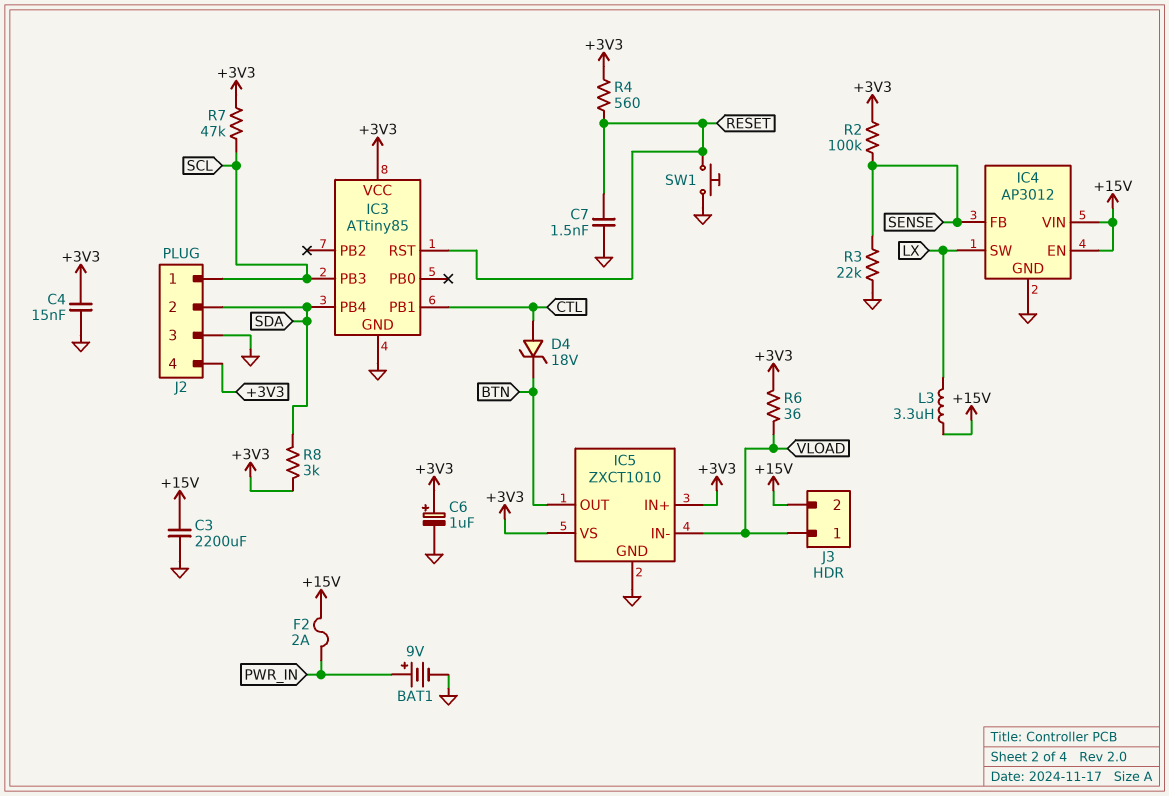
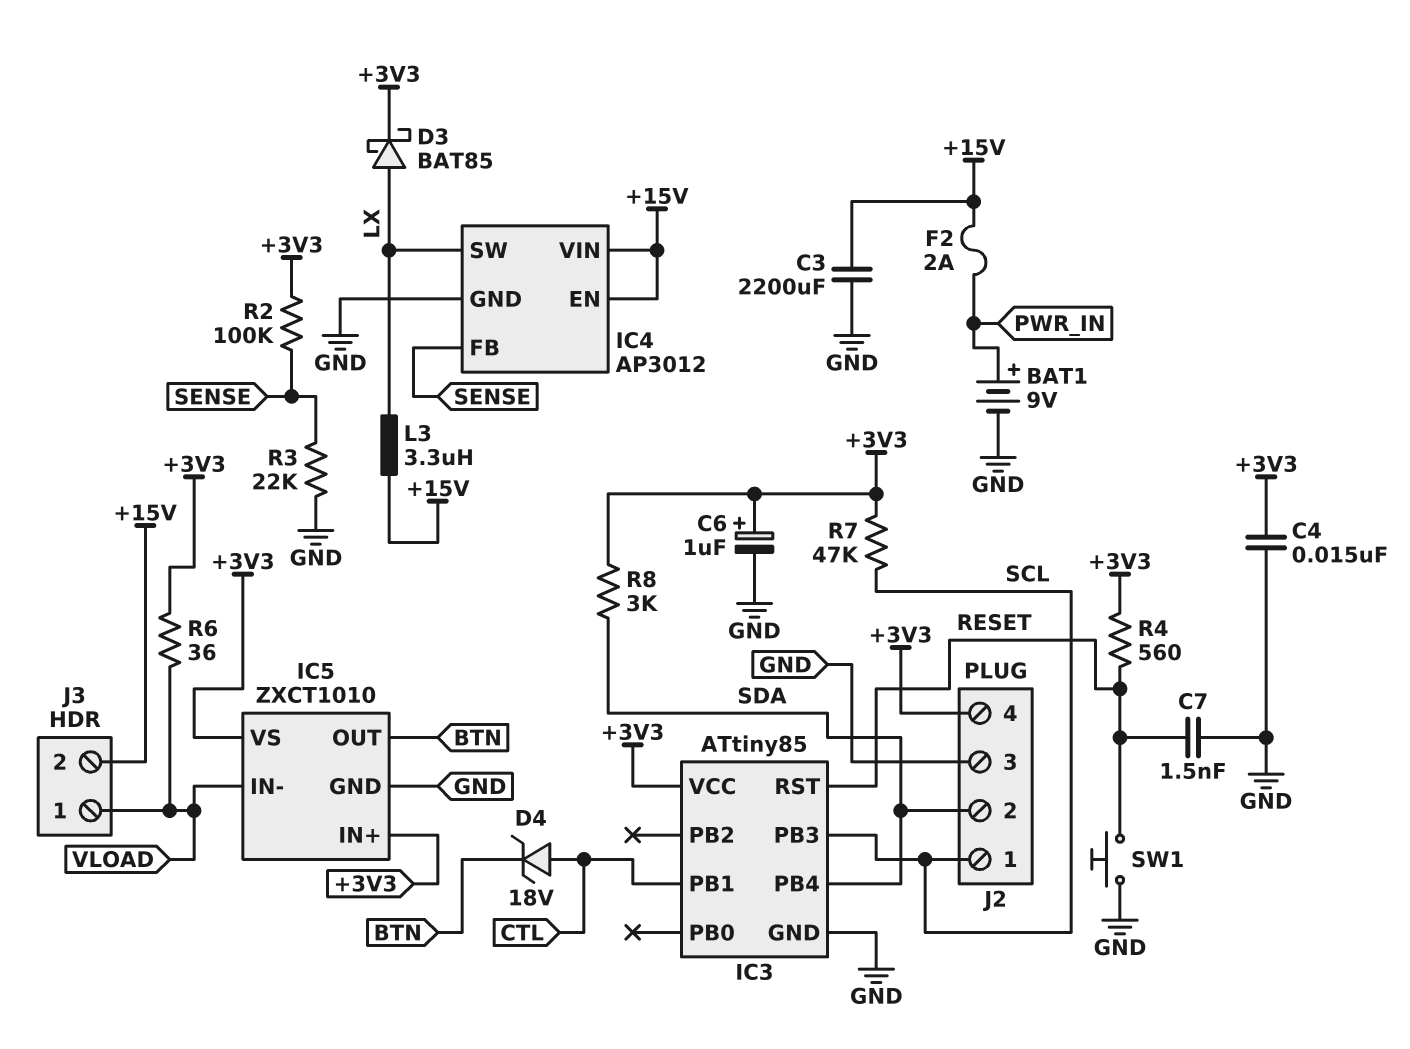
D3: none -> schottky BAT85 (A LX, K +3V3)

